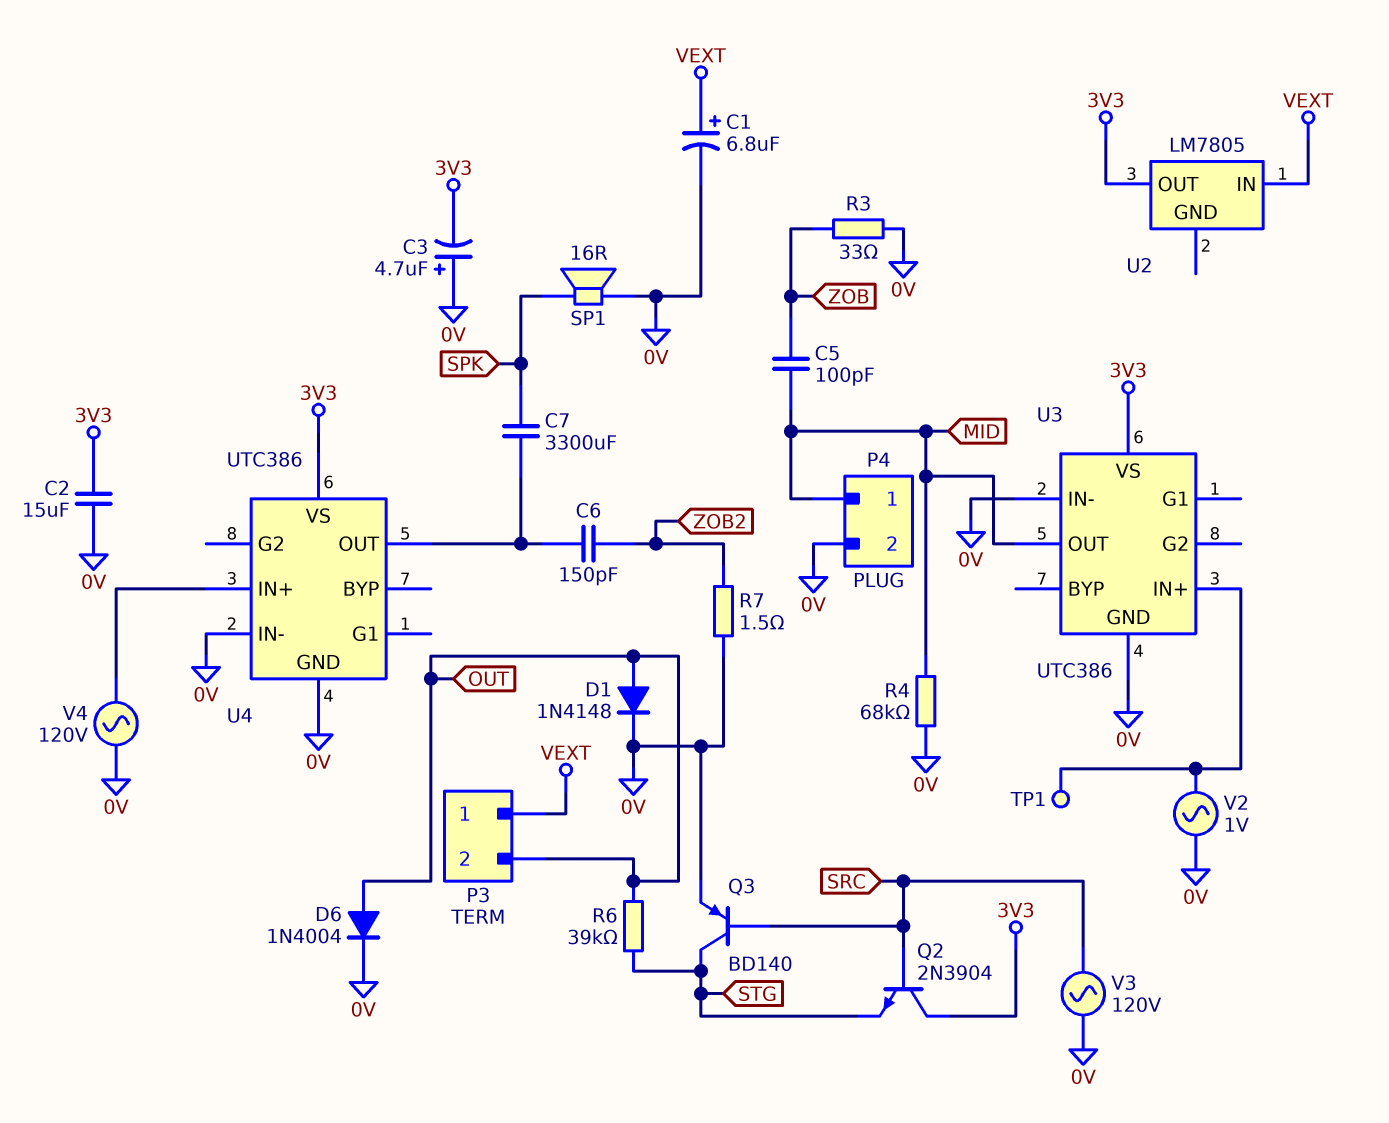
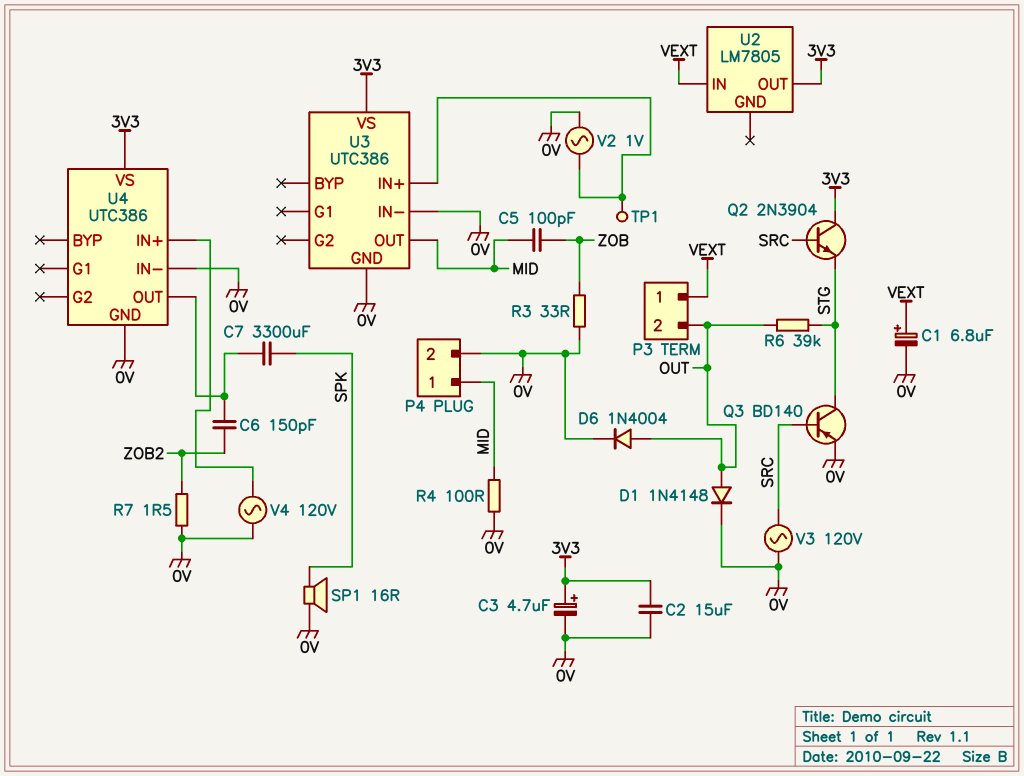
C3: 4.7uF (plus 0V, minus 3V3) -> 4.7uF (plus 3V3, minus 0V)
R4: 68k (0V, MID) -> 100 (0V, MID)

